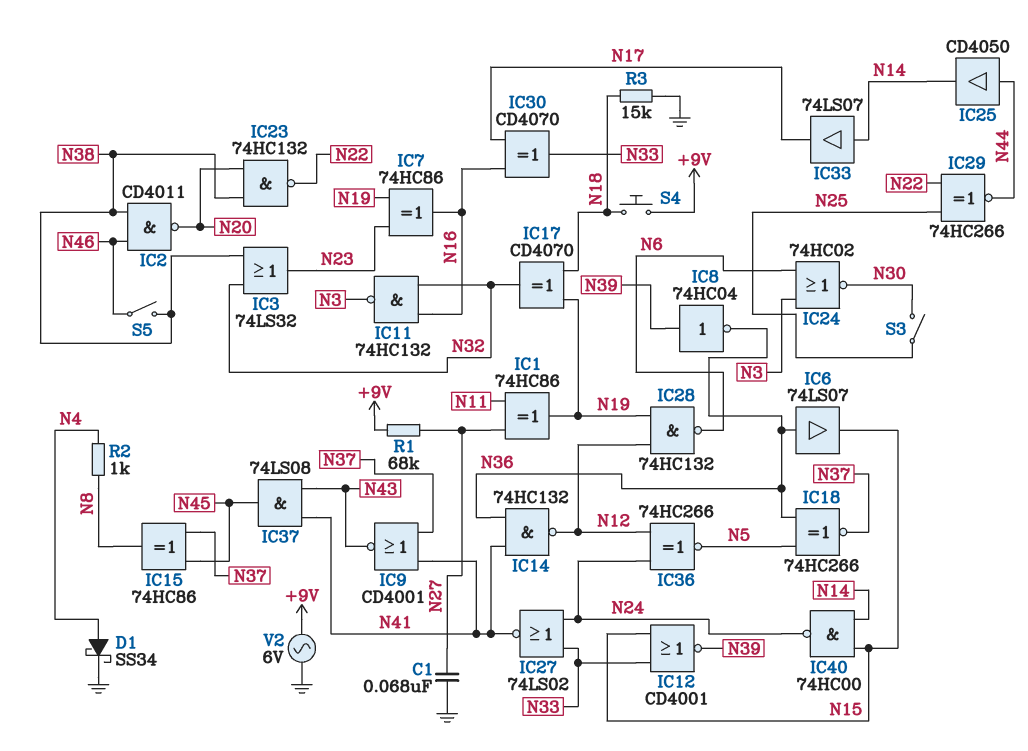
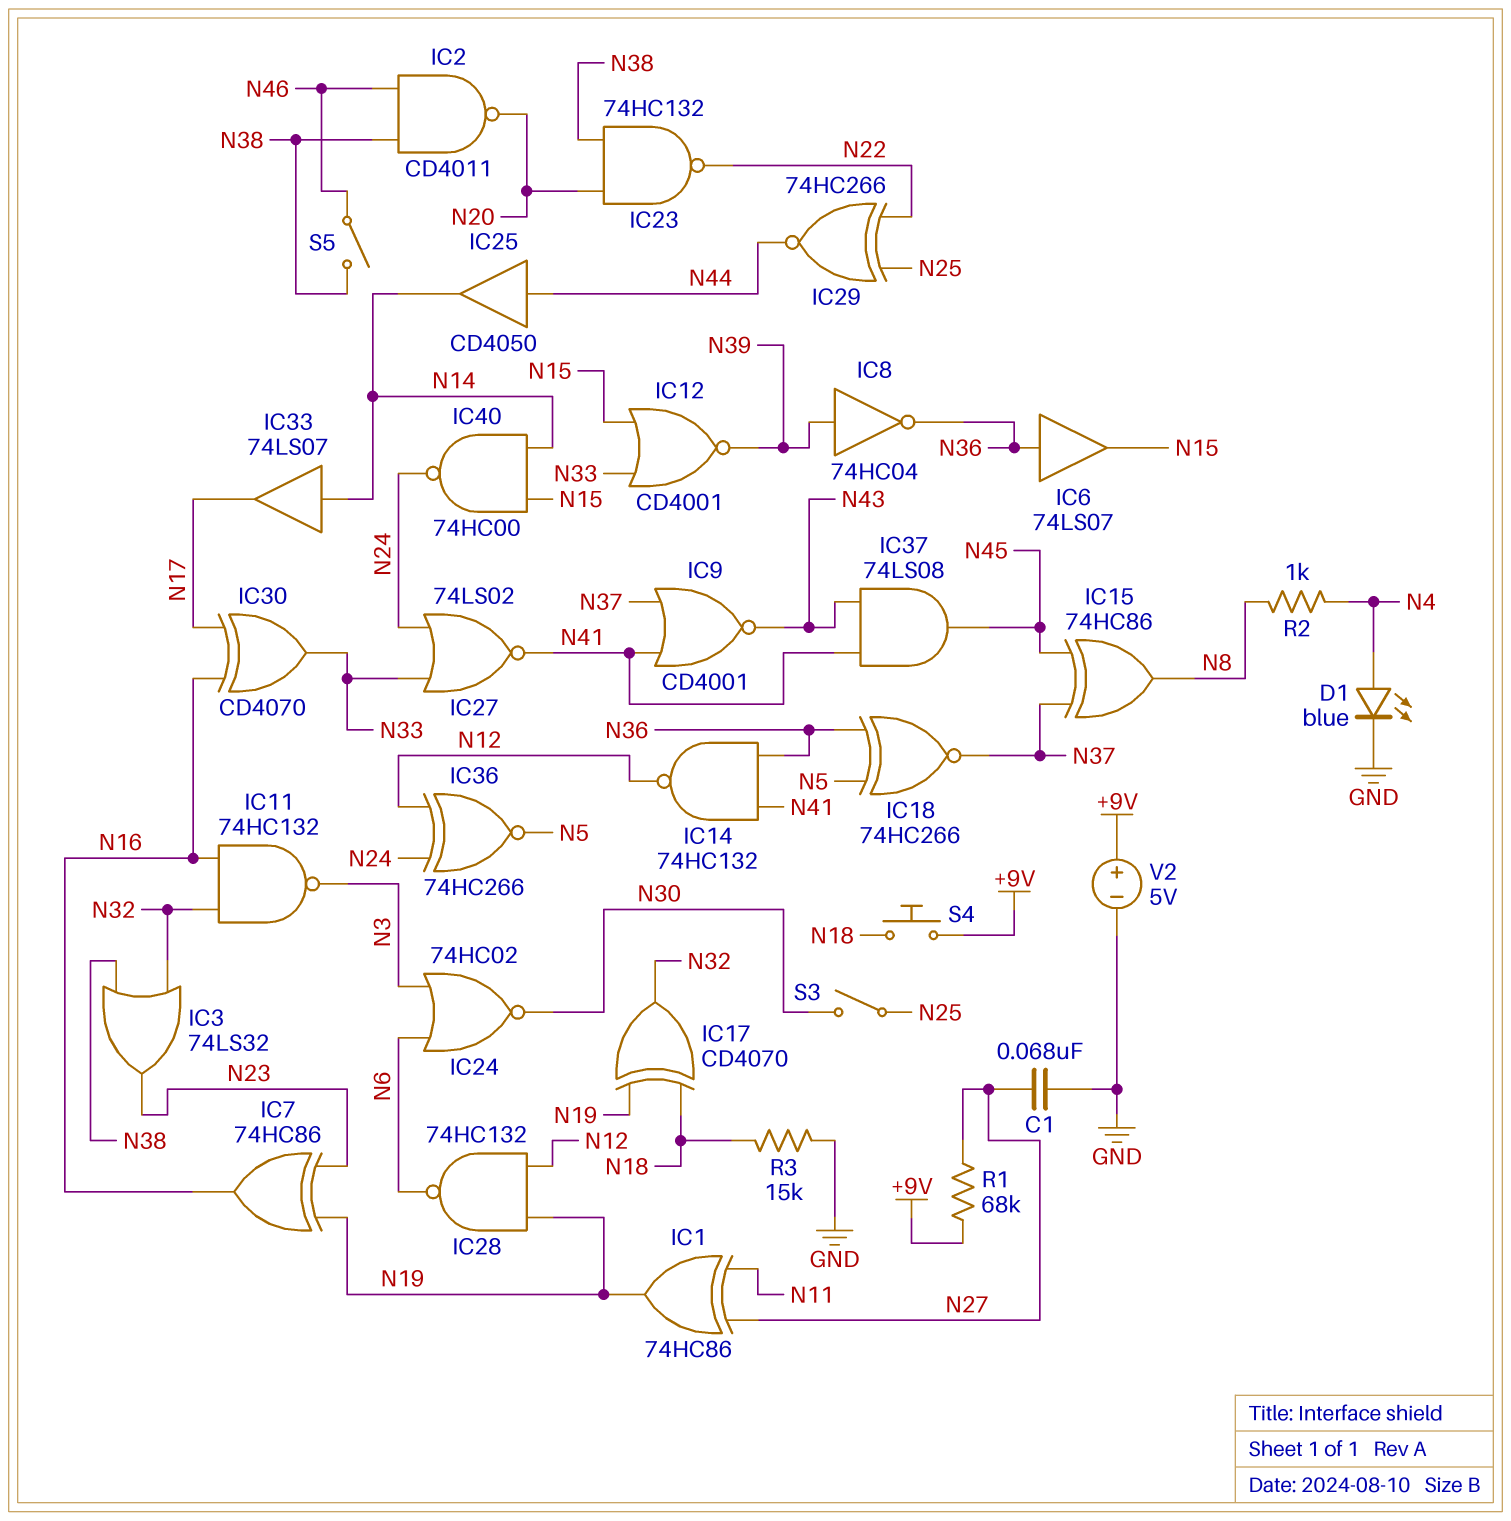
D1: schottky SS34 (A N4, K GND) -> LED blue (A N4, K GND)
V2: AC 6V (+9V, GND) -> 5V (plus +9V, minus GND)

